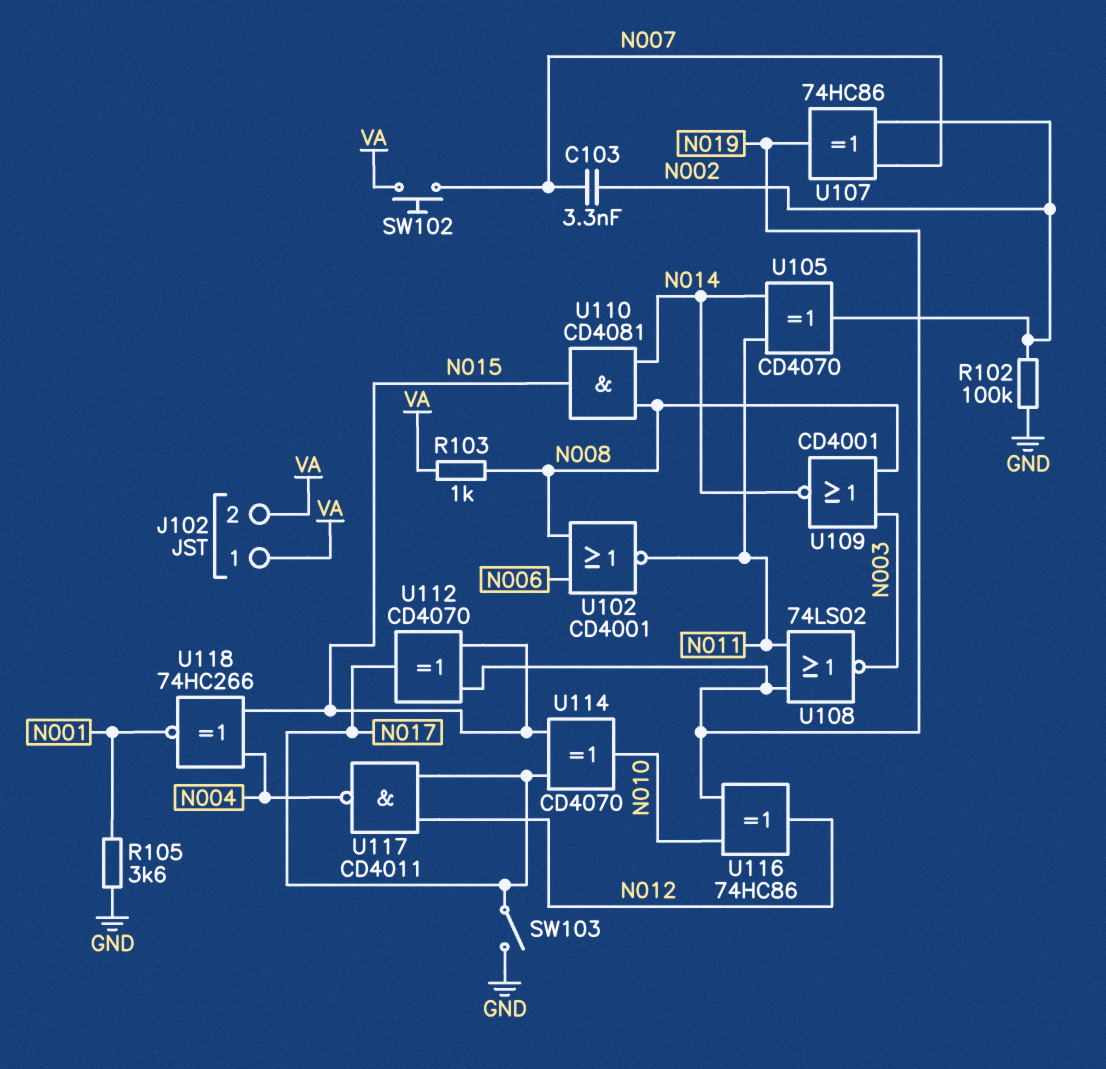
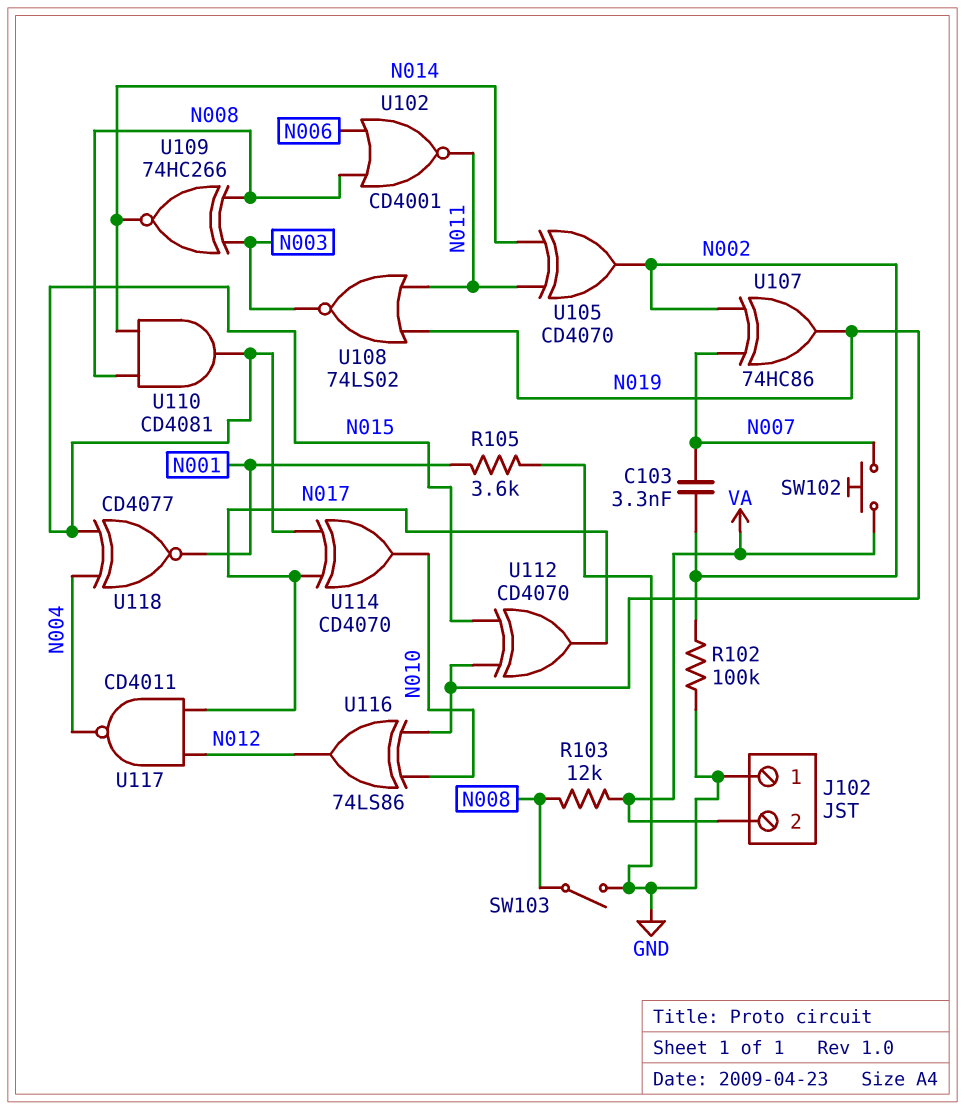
J102 pin 1: VA -> GND
R103: 1k (N008, VA) -> 12k (N008, VA)
SW103: switch (GND, N017) -> switch (GND, N008)
U109: NOR CD4001 (in N003, in N008, out N014) -> XNOR 74HC266 (in N003, in N008, out N014)
U116: XOR 74HC86 (in N010, in N019, out N012) -> XOR 74LS86 (in N010, in N019, out N012)
U118: XNOR 74HC266 (in N004, in N015, out N001) -> XNOR CD4077 (in N004, in N015, out N001)

